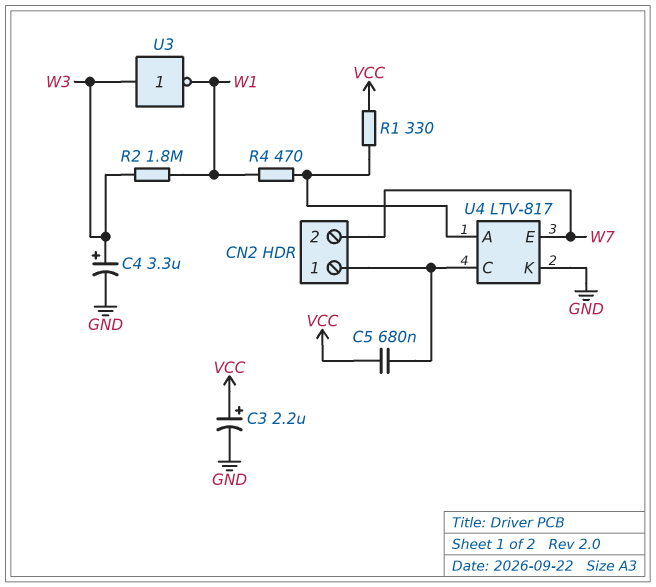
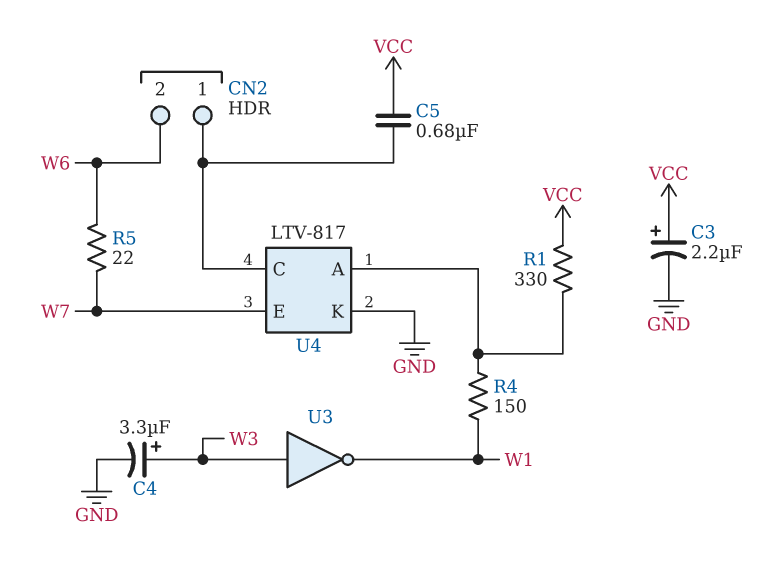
CN2 pin 2: W7 -> W6
R2: 1.8M (W1, W3) -> none
R4: 470 (U4/A, W1) -> 150 (U4/A, W1)
R5: none -> 22 (W6, W7)

